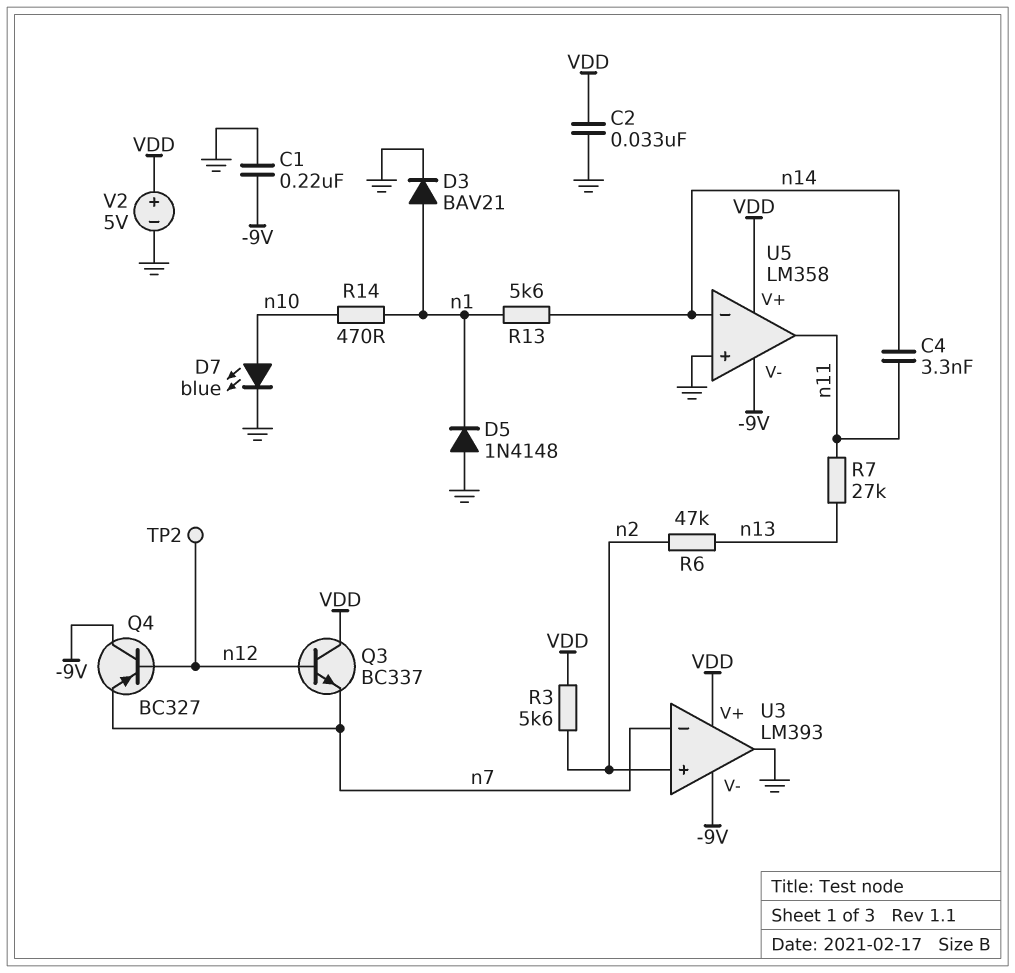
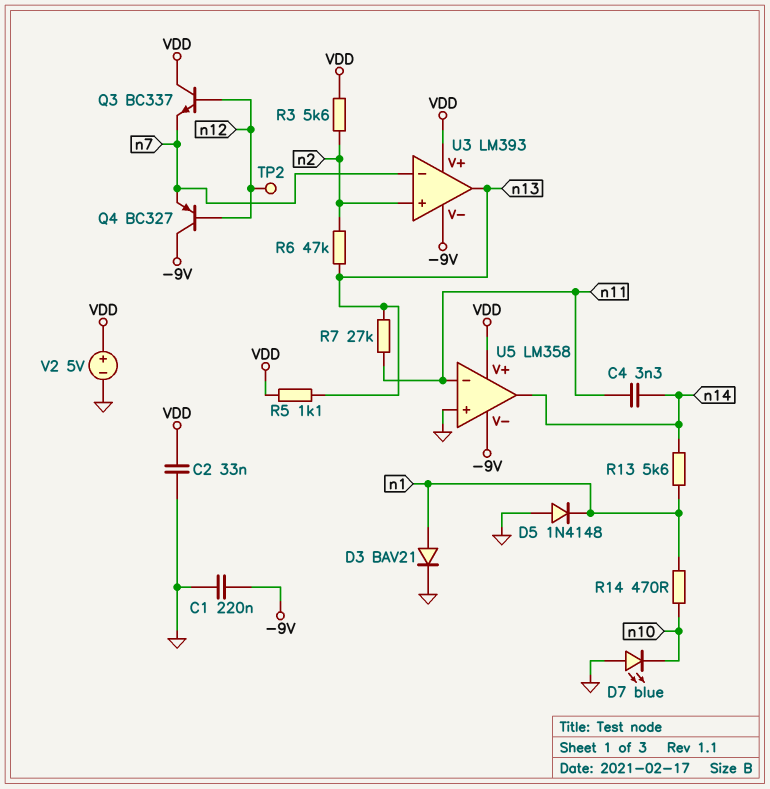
D7: LED blue (A n10, K GND) -> LED blue (A GND, K n10)
R5: none -> 1.1k (VDD, n13)
U3 pin out: GND -> n13
U5 pin in-: n14 -> n11
U5 pin out: n11 -> n14

